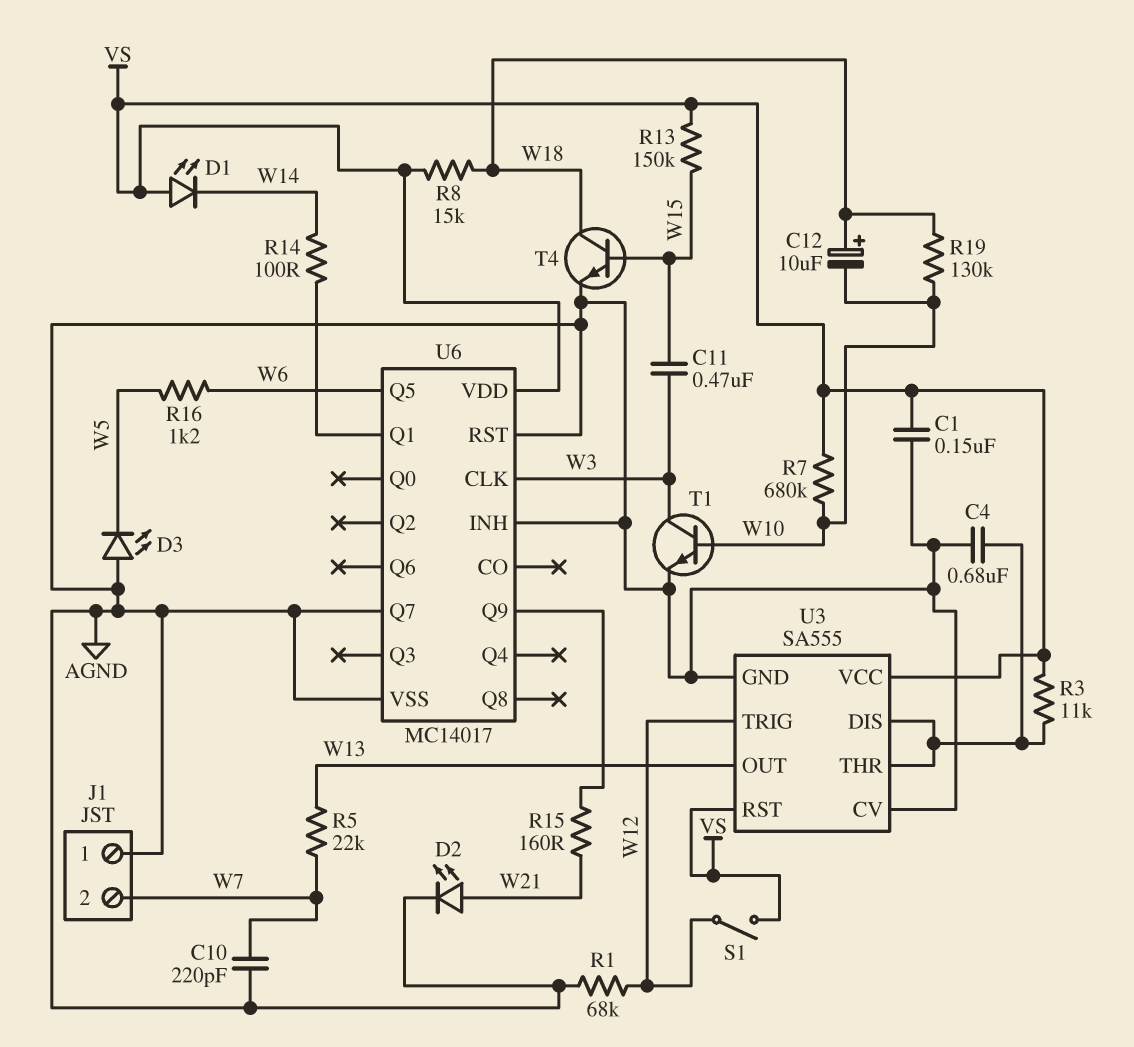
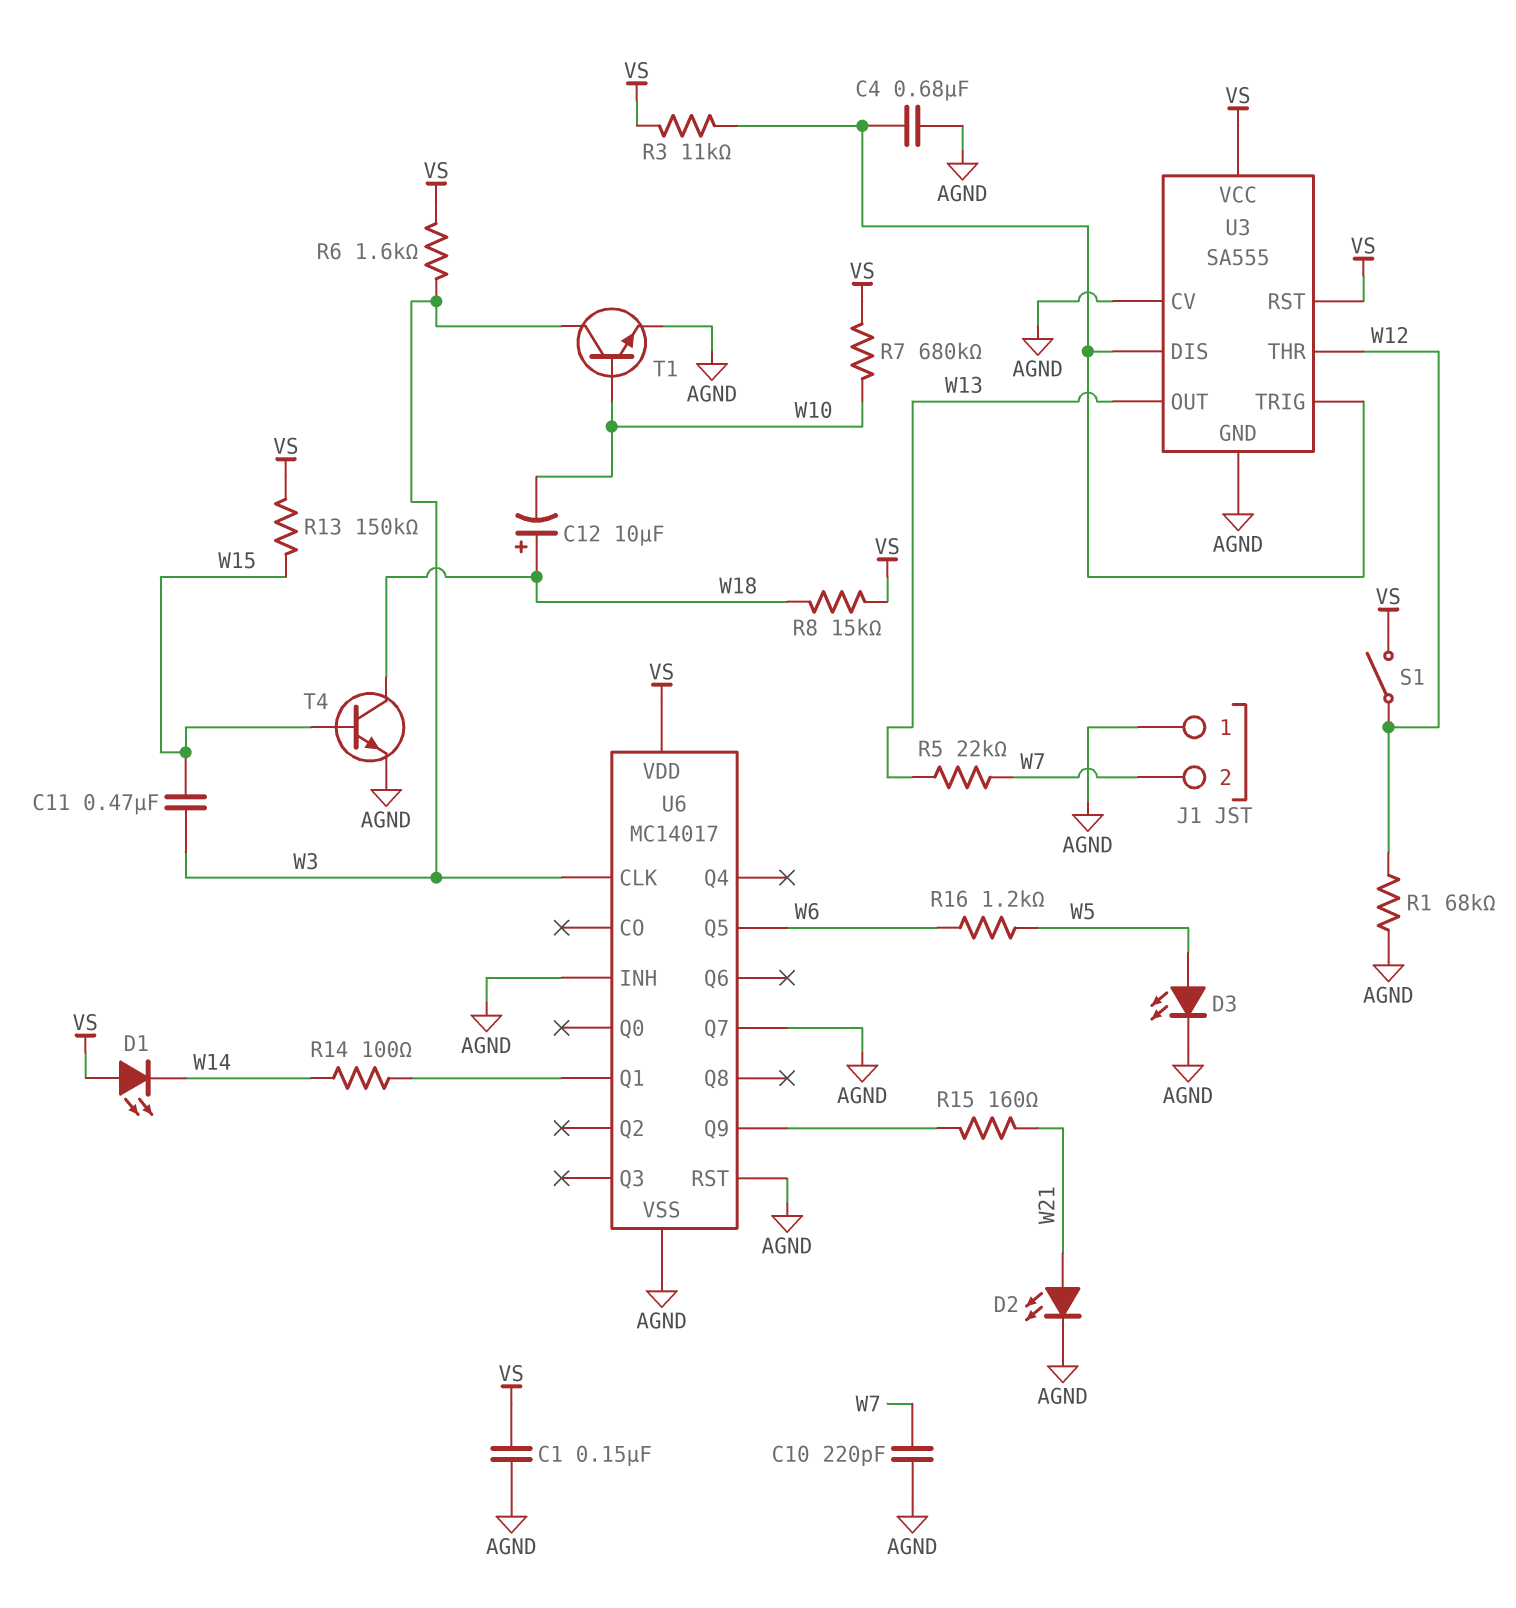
D3: LED (A AGND, K W5) -> LED (A W5, K AGND)
R6: none -> 1.6k (VS, W3)
R19: 130k (W10, W18) -> none
U3 pin THR: U3/DIS -> W12
U3 pin TRIG: W12 -> U3/DIS

